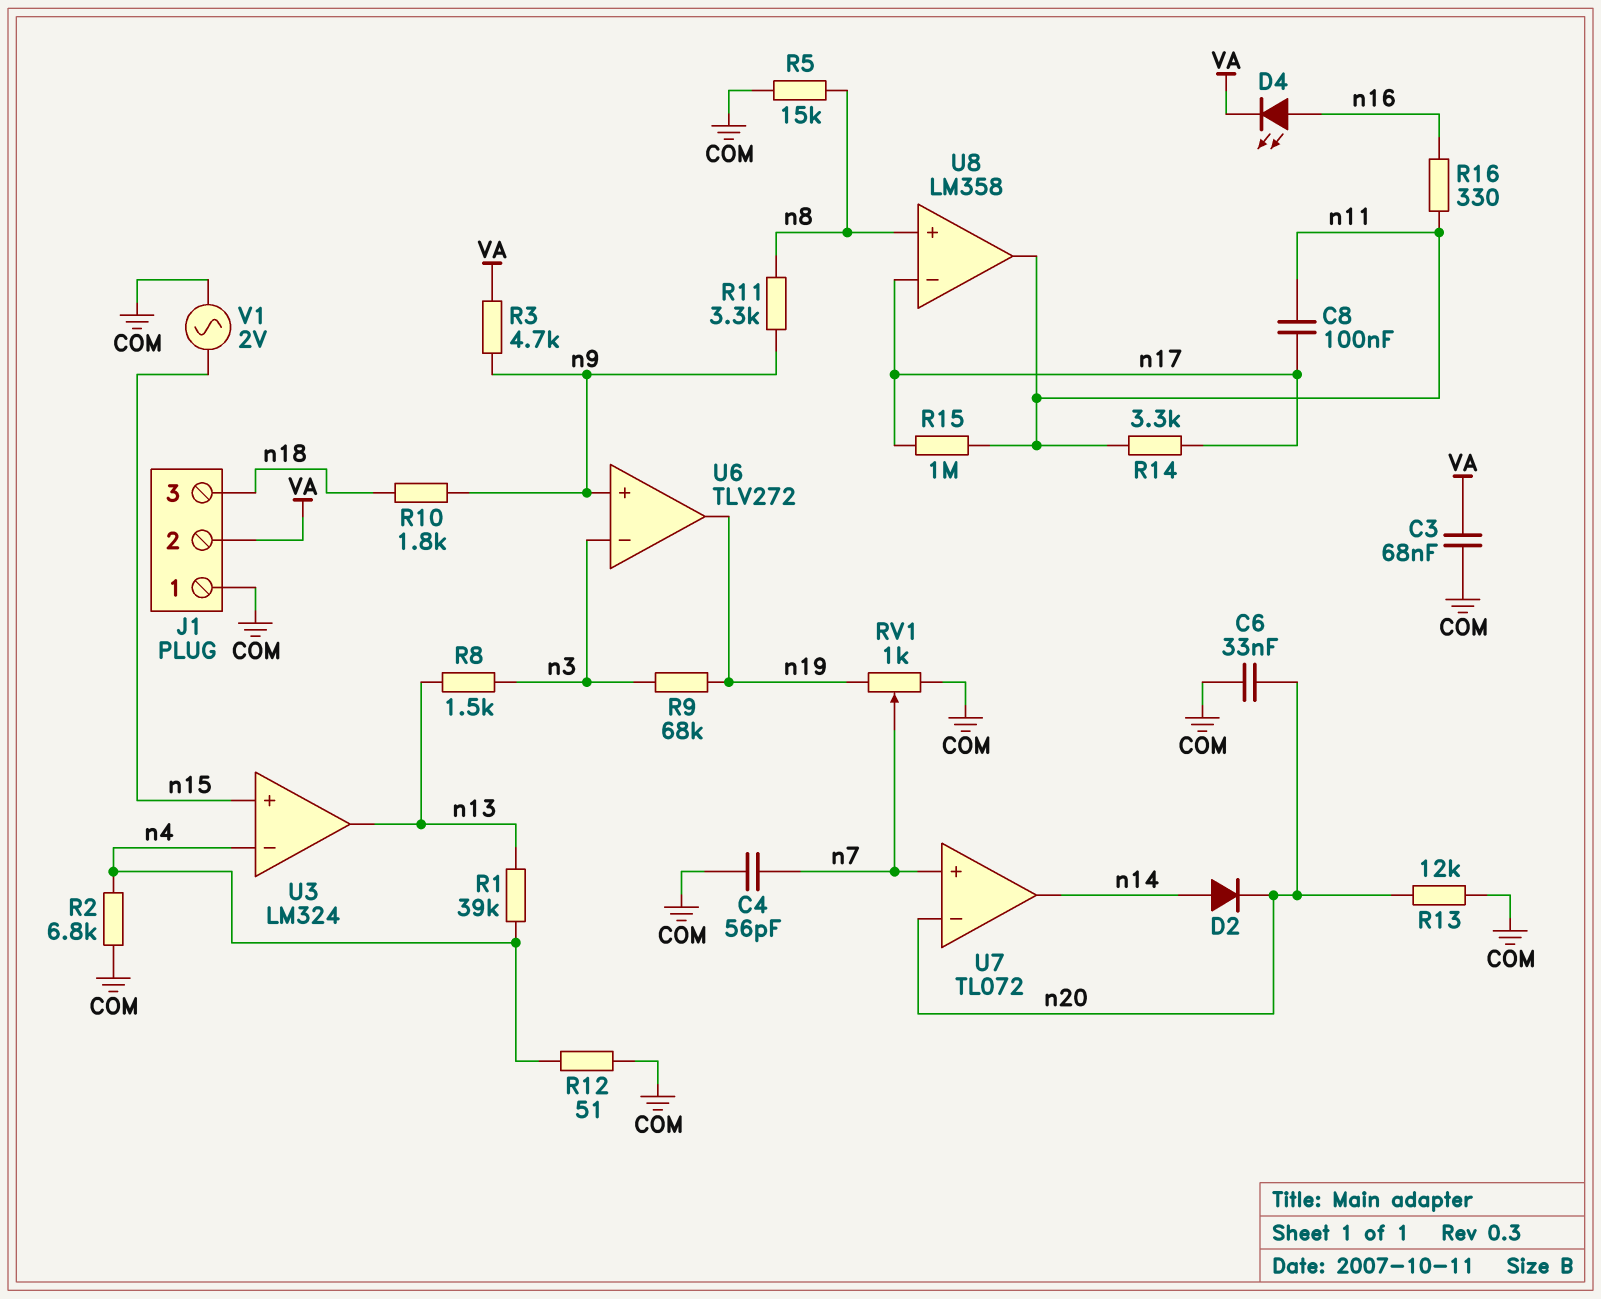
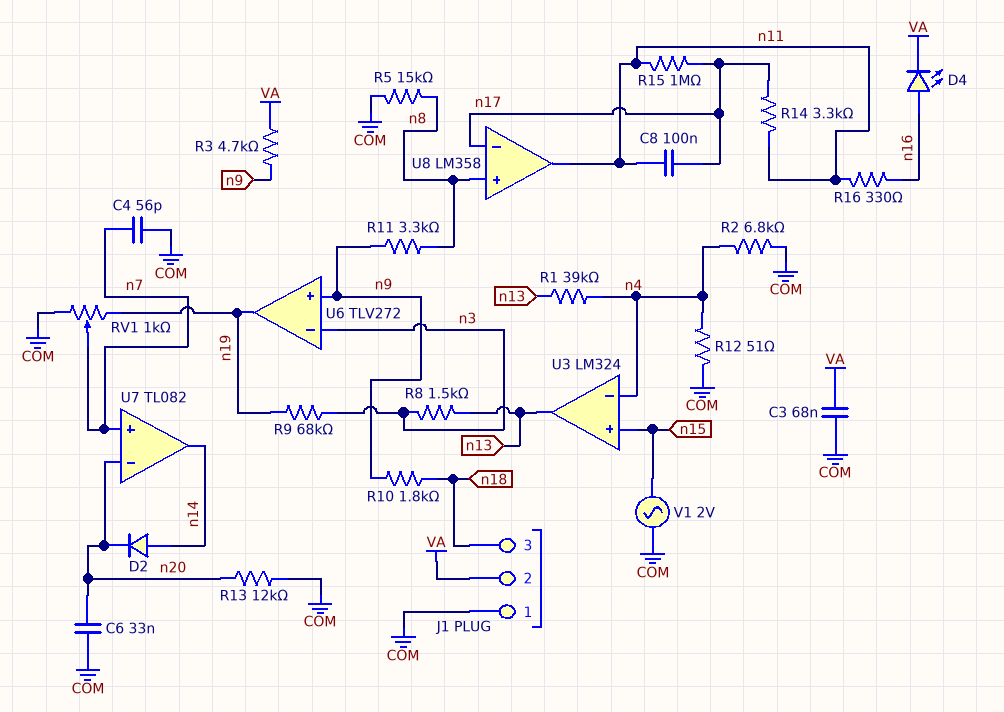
U7: TL072 -> TL082

